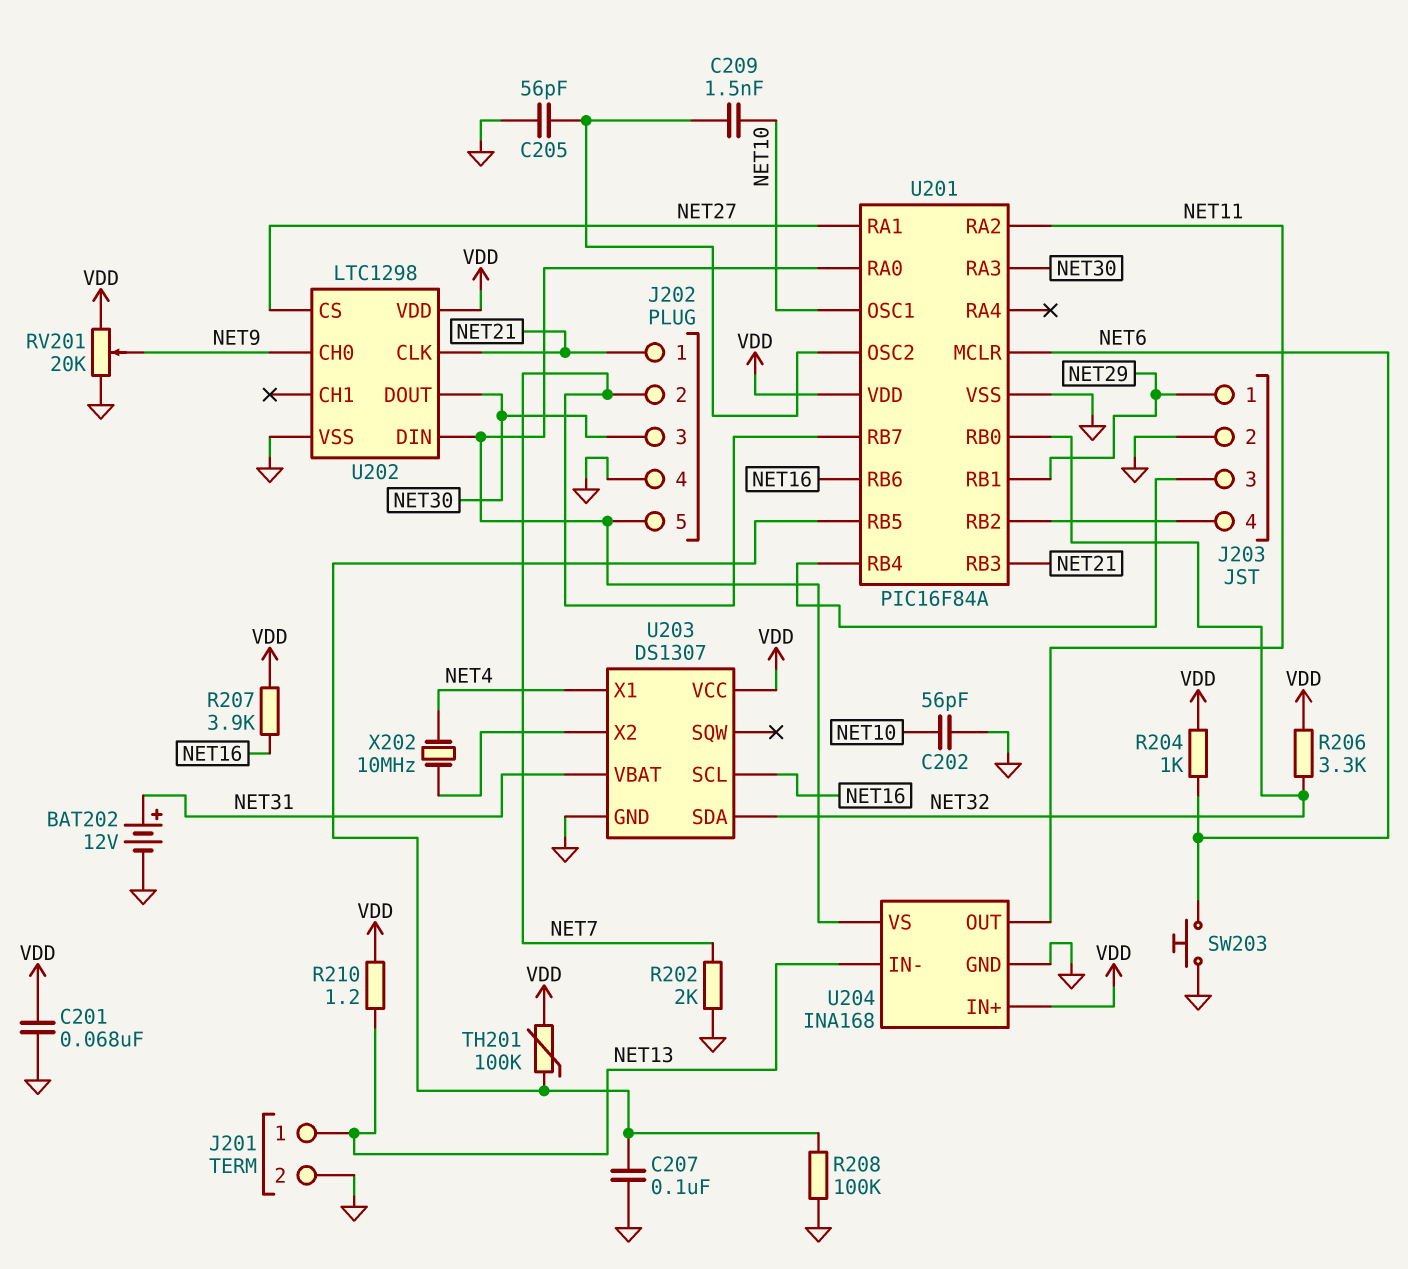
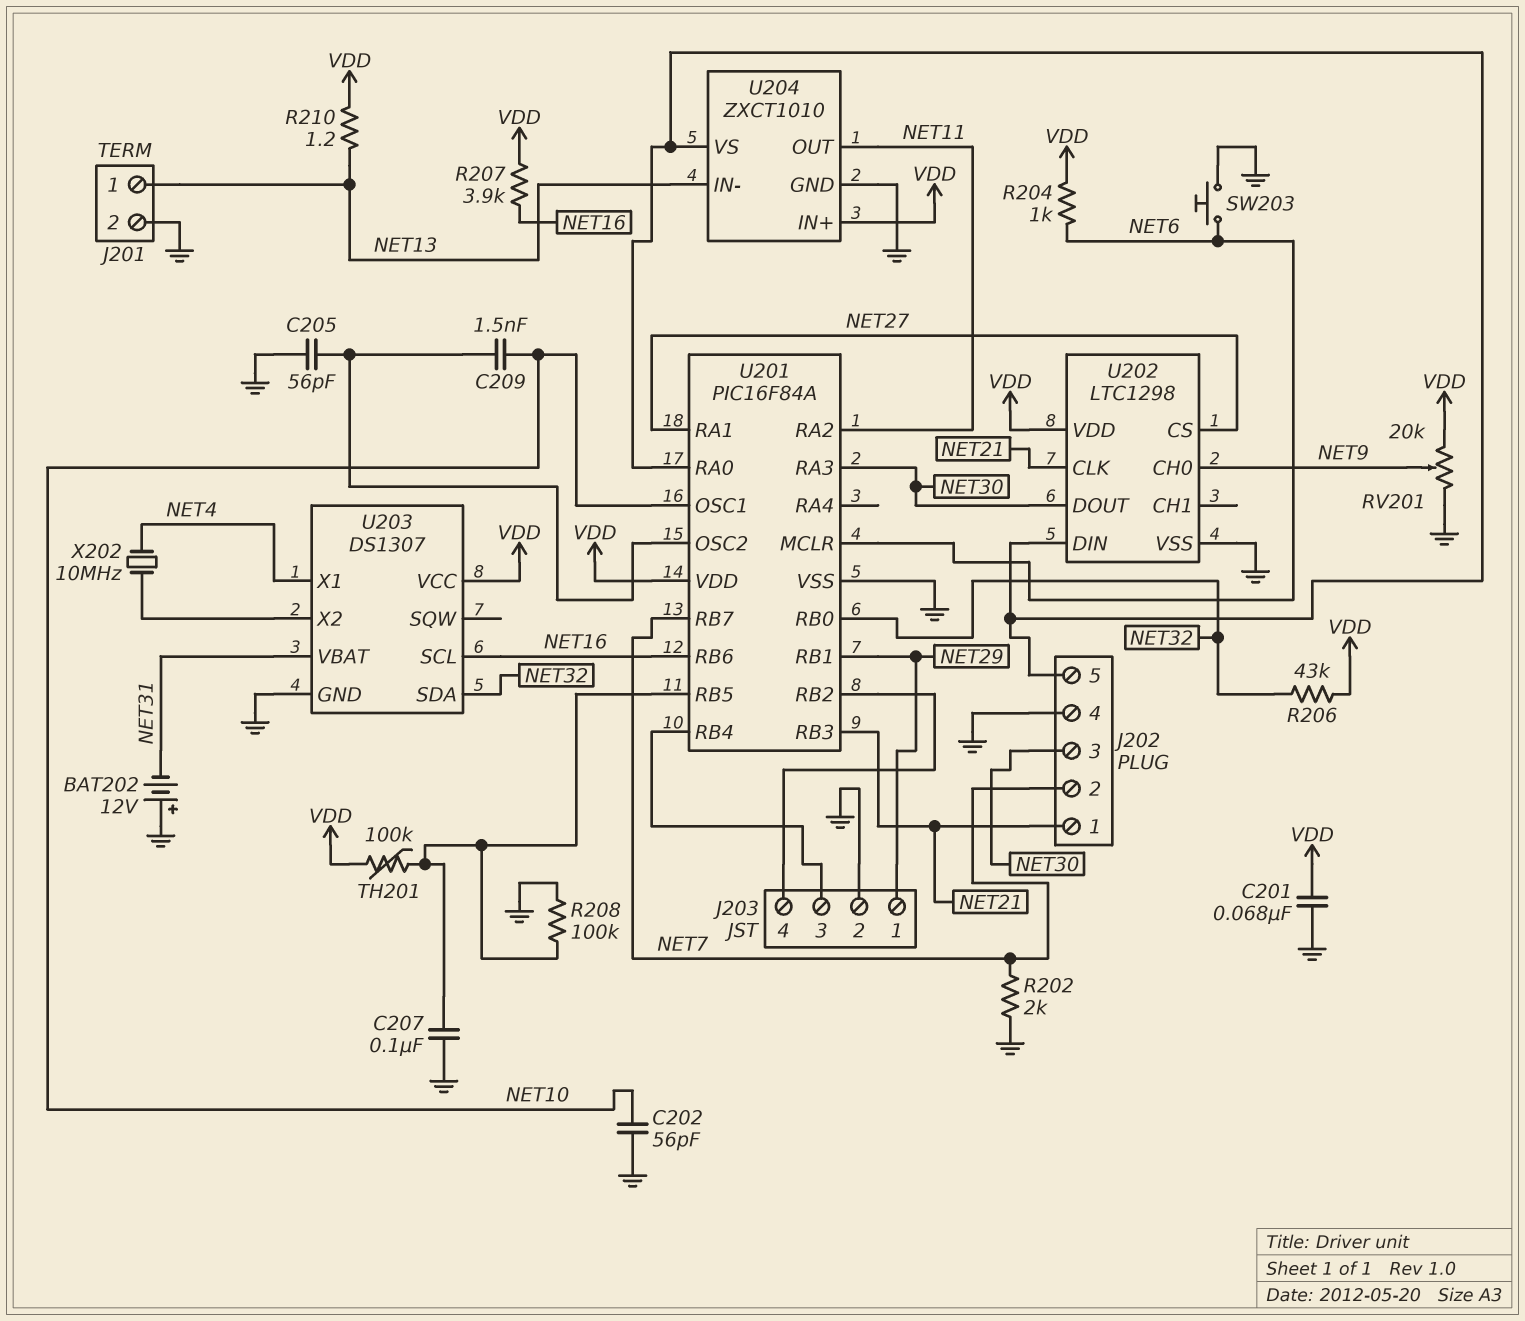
BAT202: 12V (plus NET31, minus GND) -> 12V (plus GND, minus NET31)
R206: 3.3k (NET32, VDD) -> 43k (NET32, VDD)
U204: INA168 -> ZXCT1010

